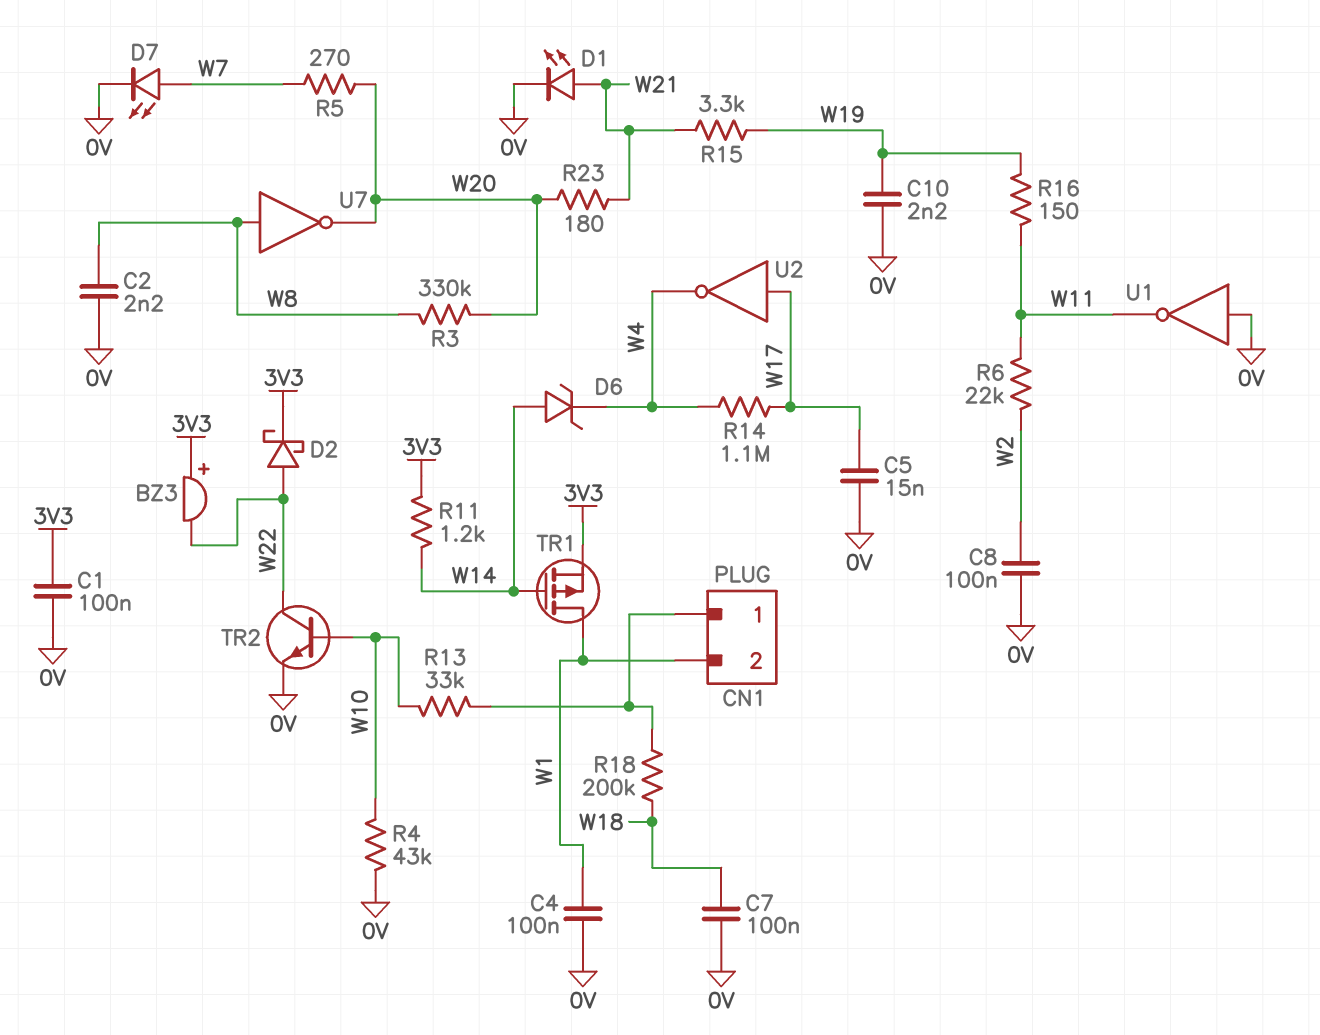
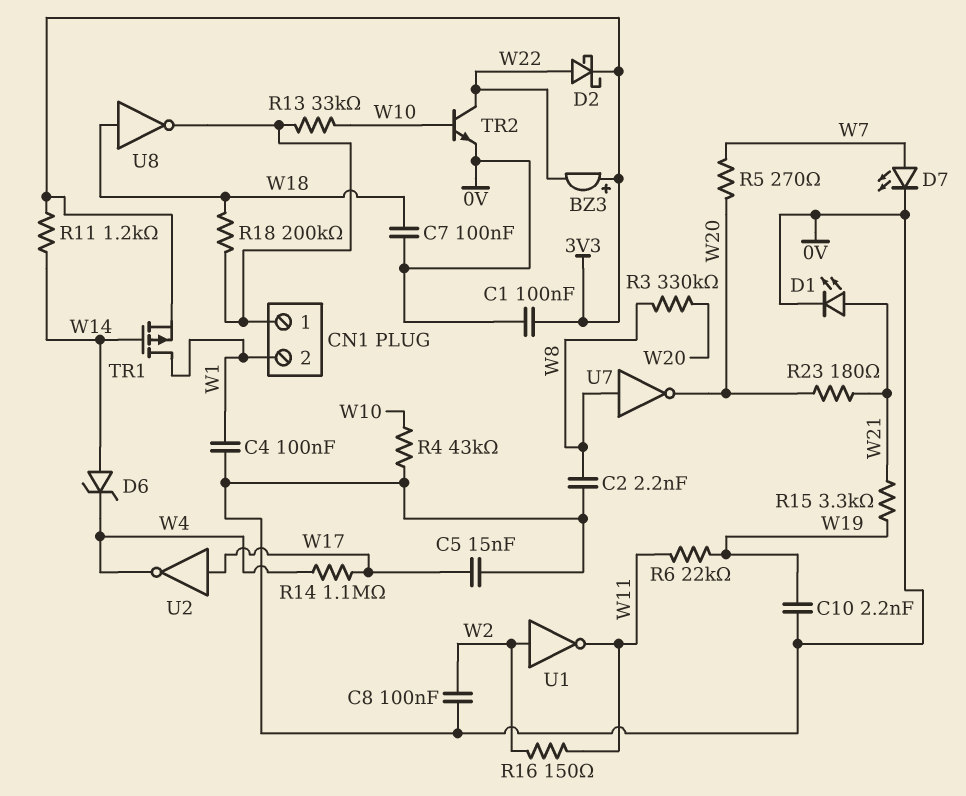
R6: 22k (W2, W11) -> 22k (W11, W19)
R16: 150 (W11, W19) -> 150 (W2, W11)
U1: NOT (in 0V, out W11) -> NOT (in W2, out W11)
U8: none -> NOT (in W18, out CN1/1)

